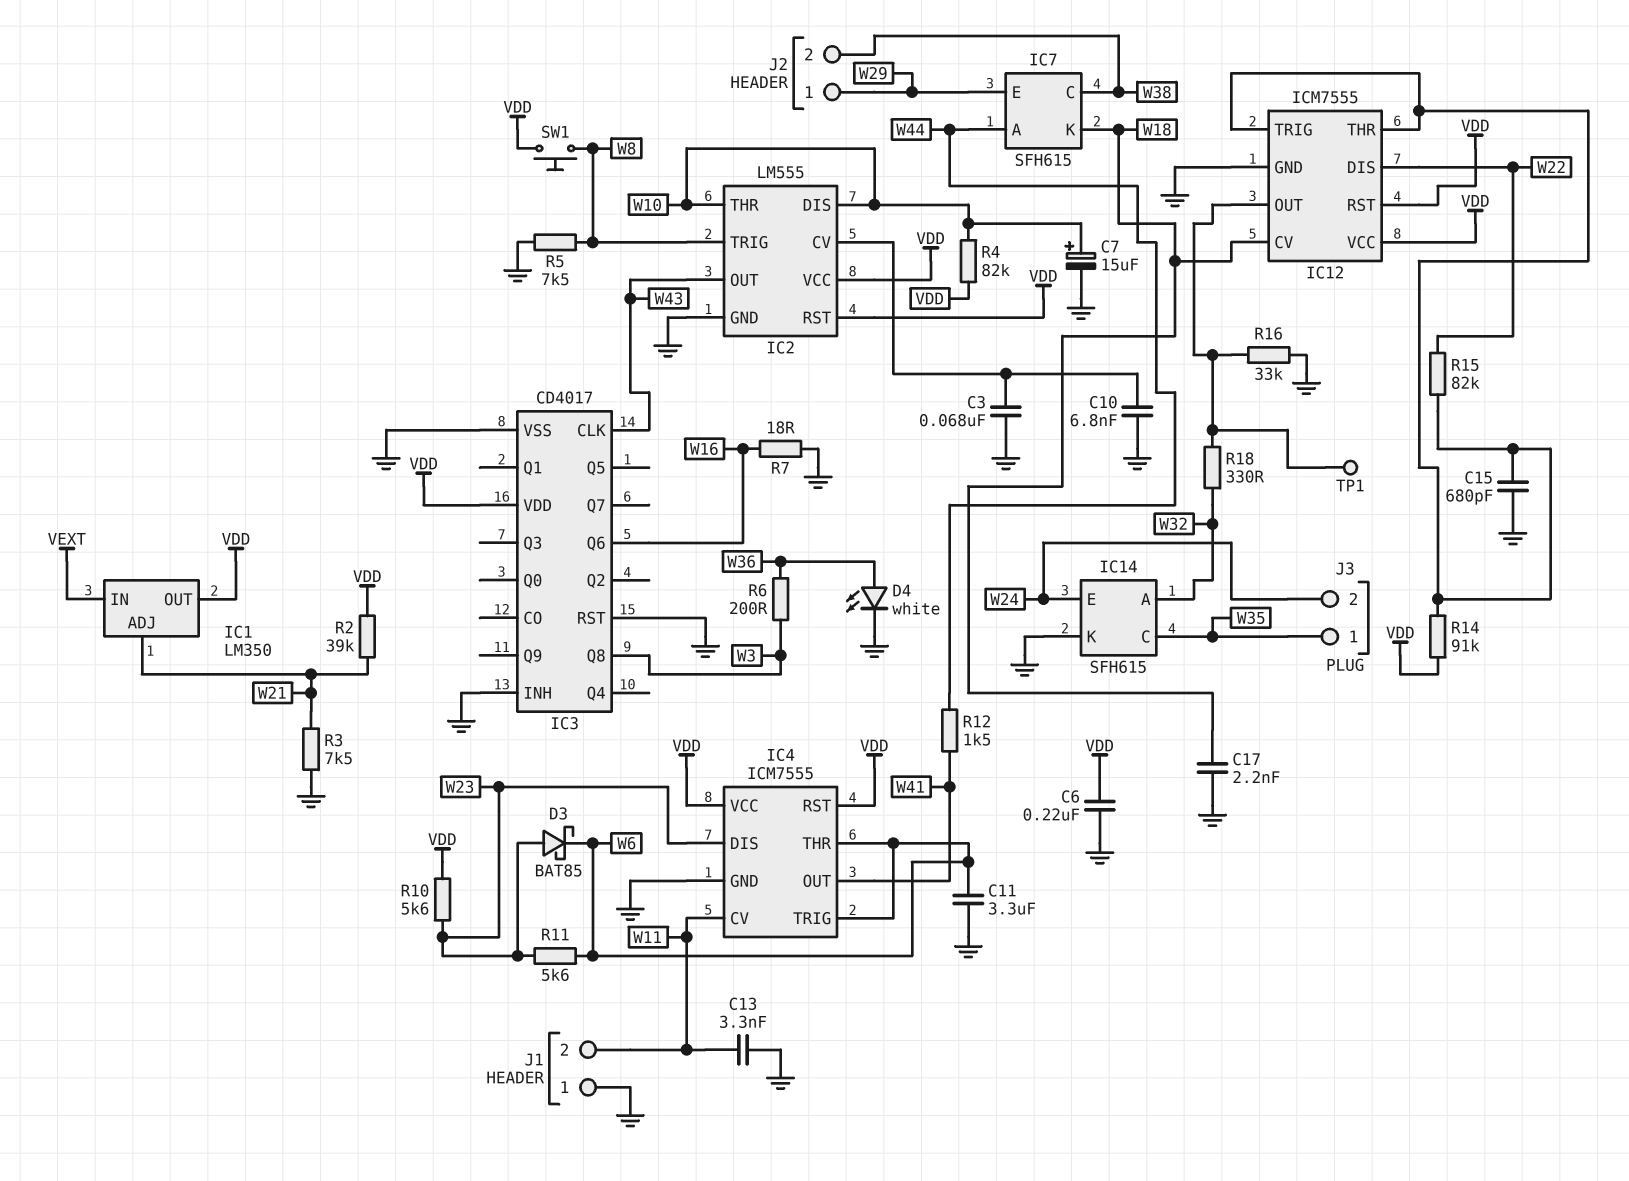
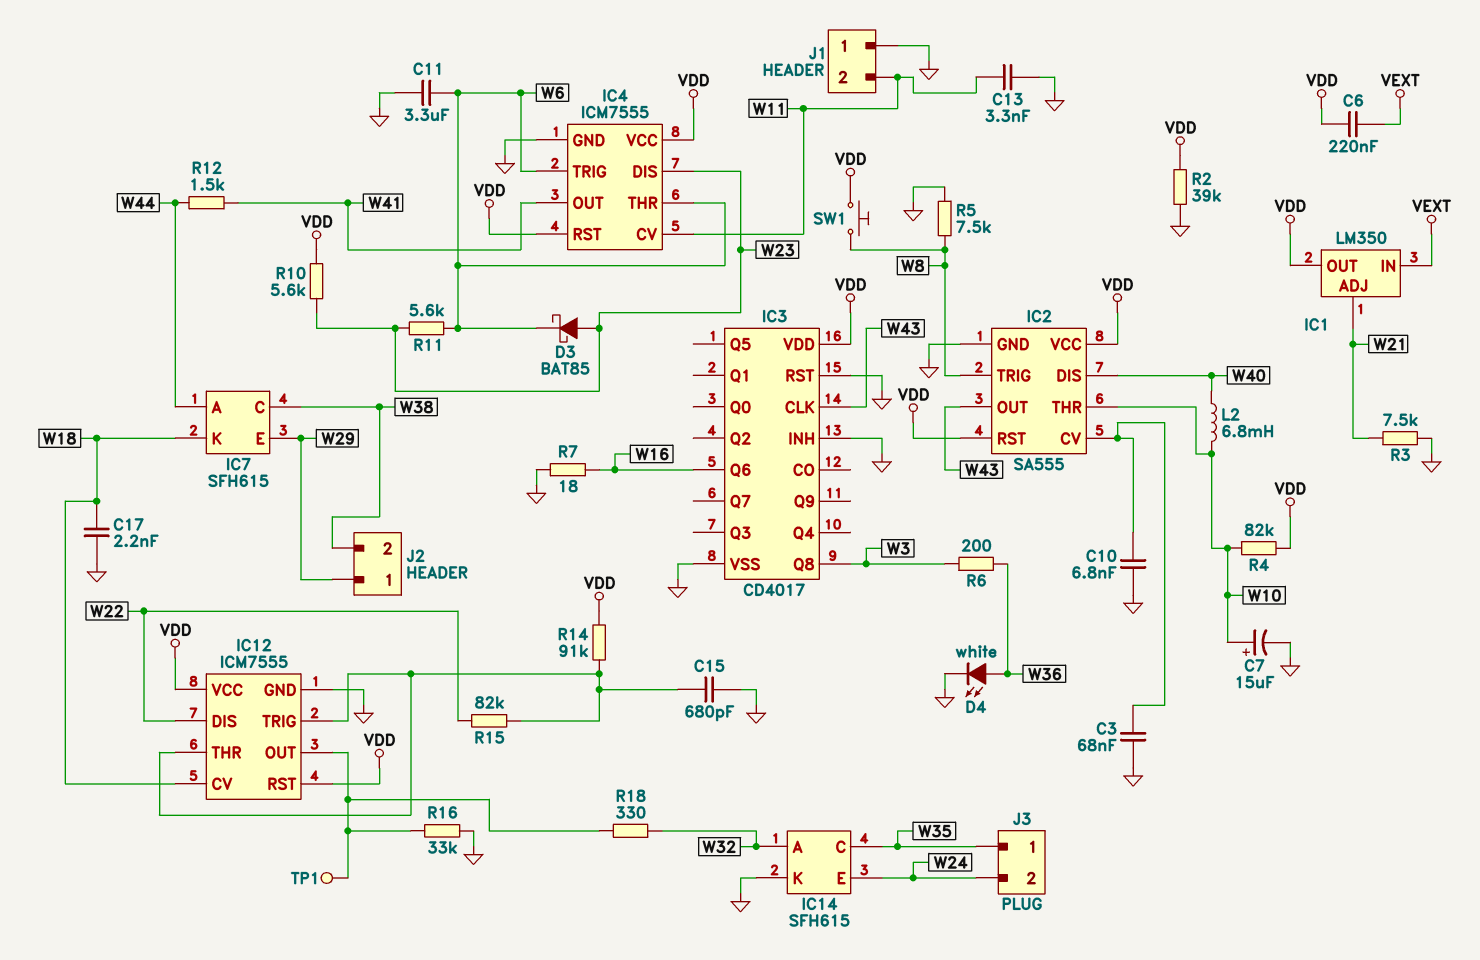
C6: 220nF (GND, VDD) -> 220nF (VDD, VEXT)
IC2: LM555 -> SA555
IC2 pin DIS: W10 -> W40
L2: none -> 6.8mH (W10, W40)
R2: 39k (VDD, W21) -> 39k (GND, VDD)

